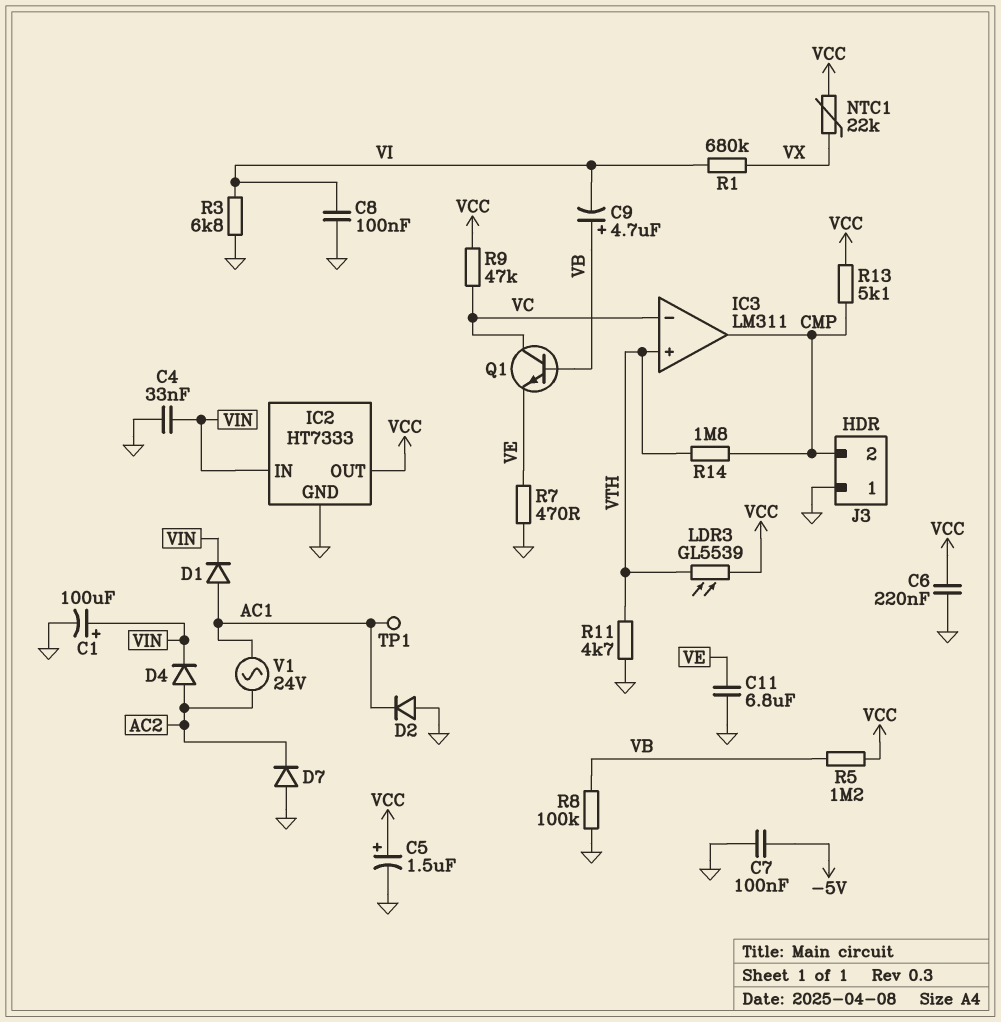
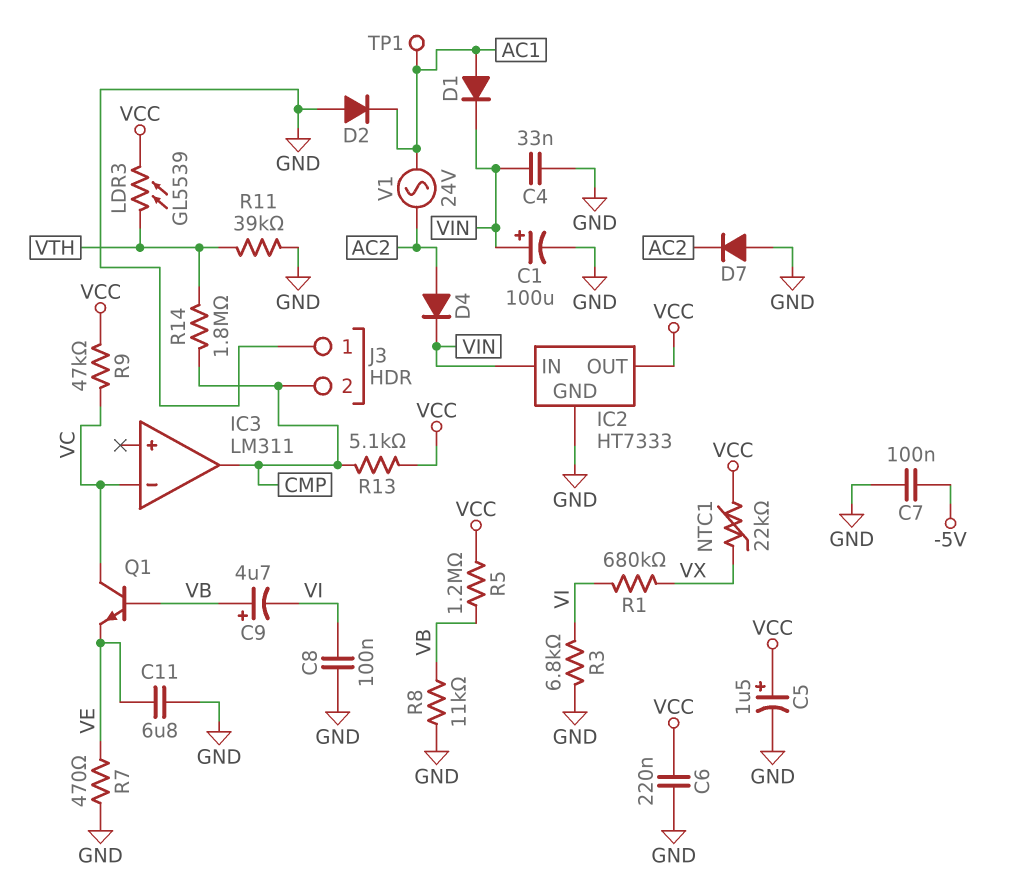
IC3 pin in+: VTH -> none
R8: 100k (GND, VB) -> 11k (GND, VB)
R11: 4.7k (GND, VTH) -> 39k (GND, VTH)

